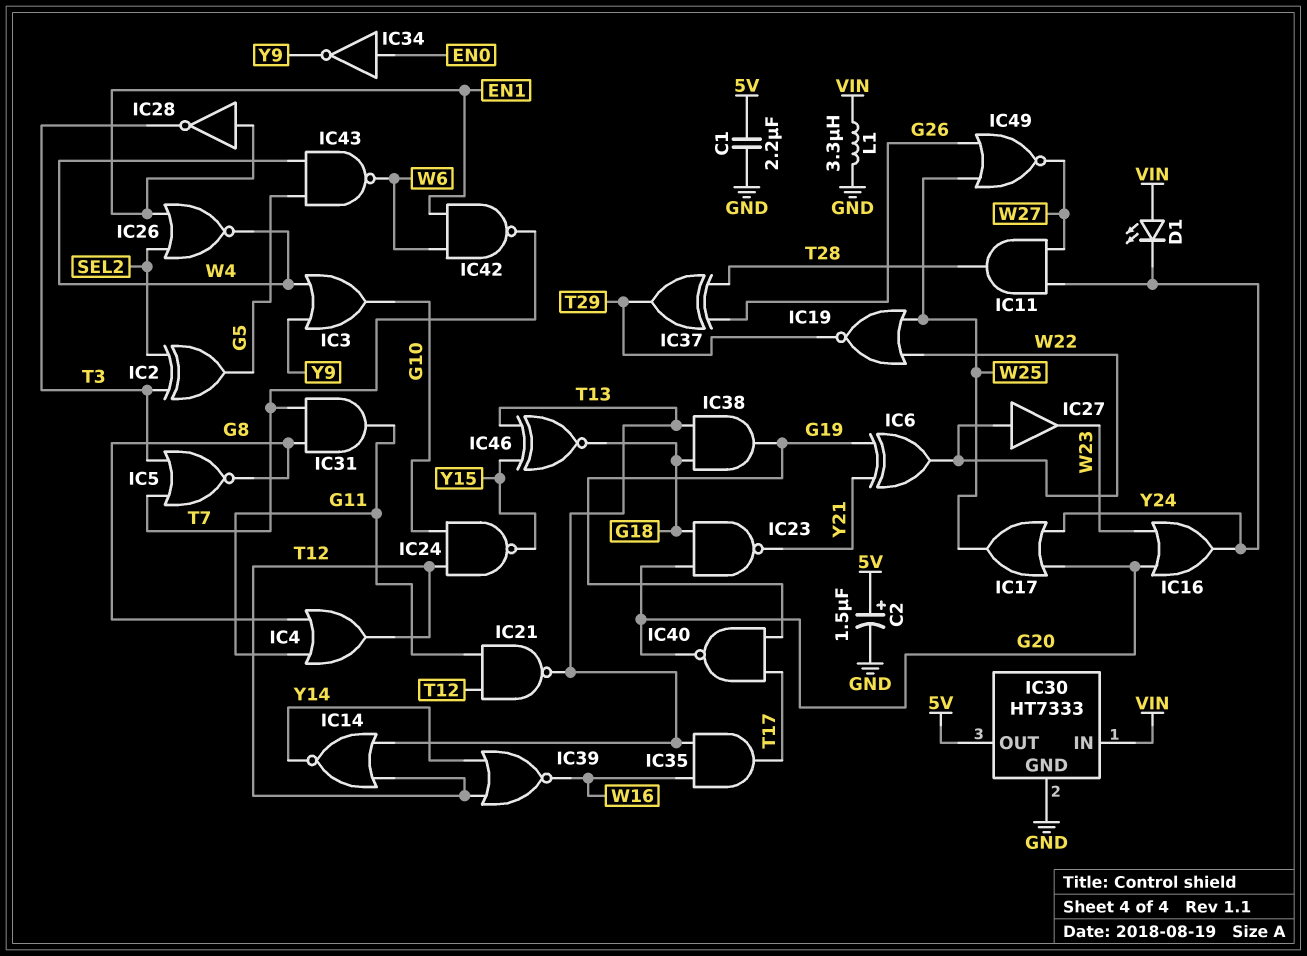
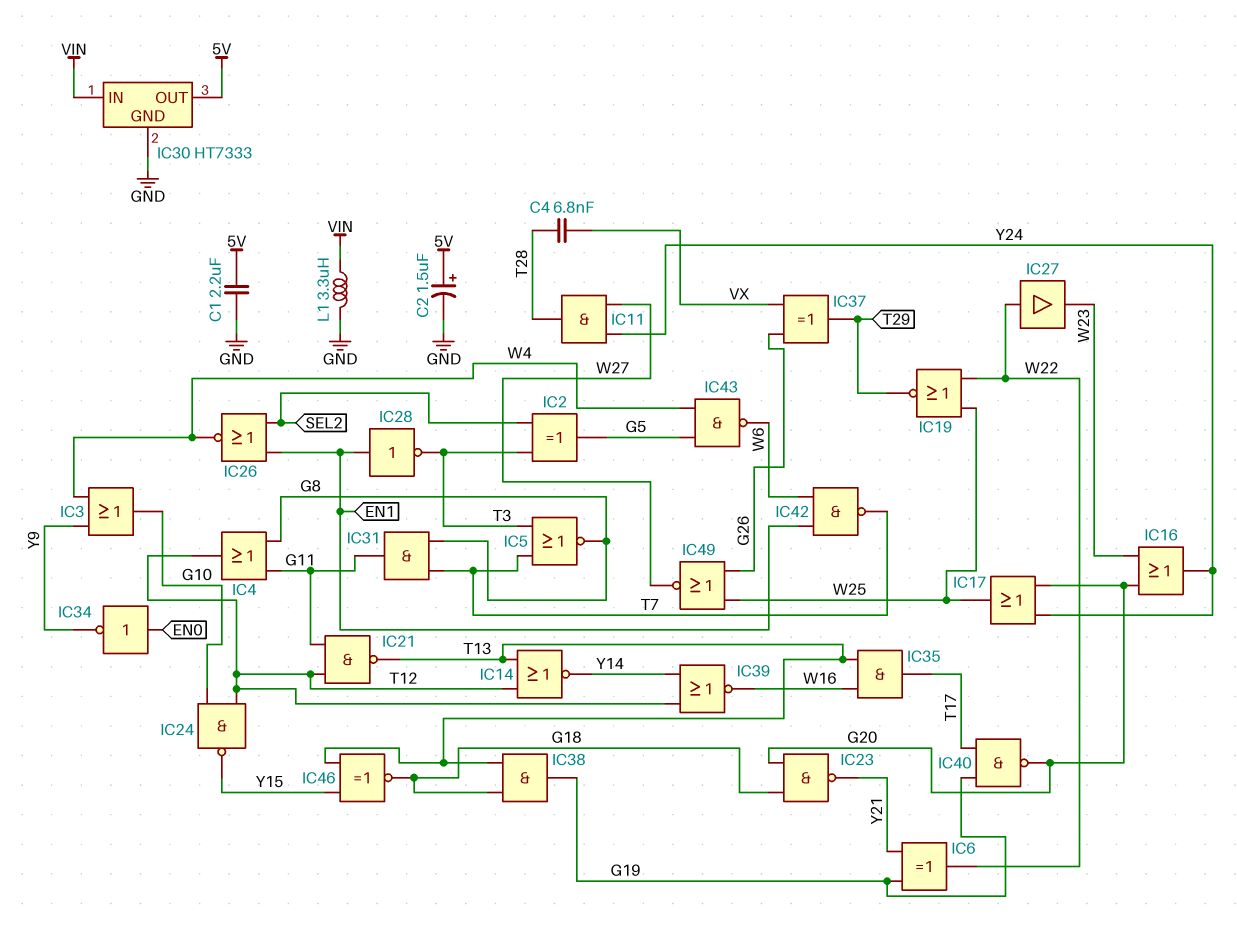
C4: none -> 6.8nF (T28, VX)
D1: LED (A VIN, K Y24) -> none
IC37: XOR (in G26, in T28, out T29) -> XOR (in G26, in VX, out T29)

